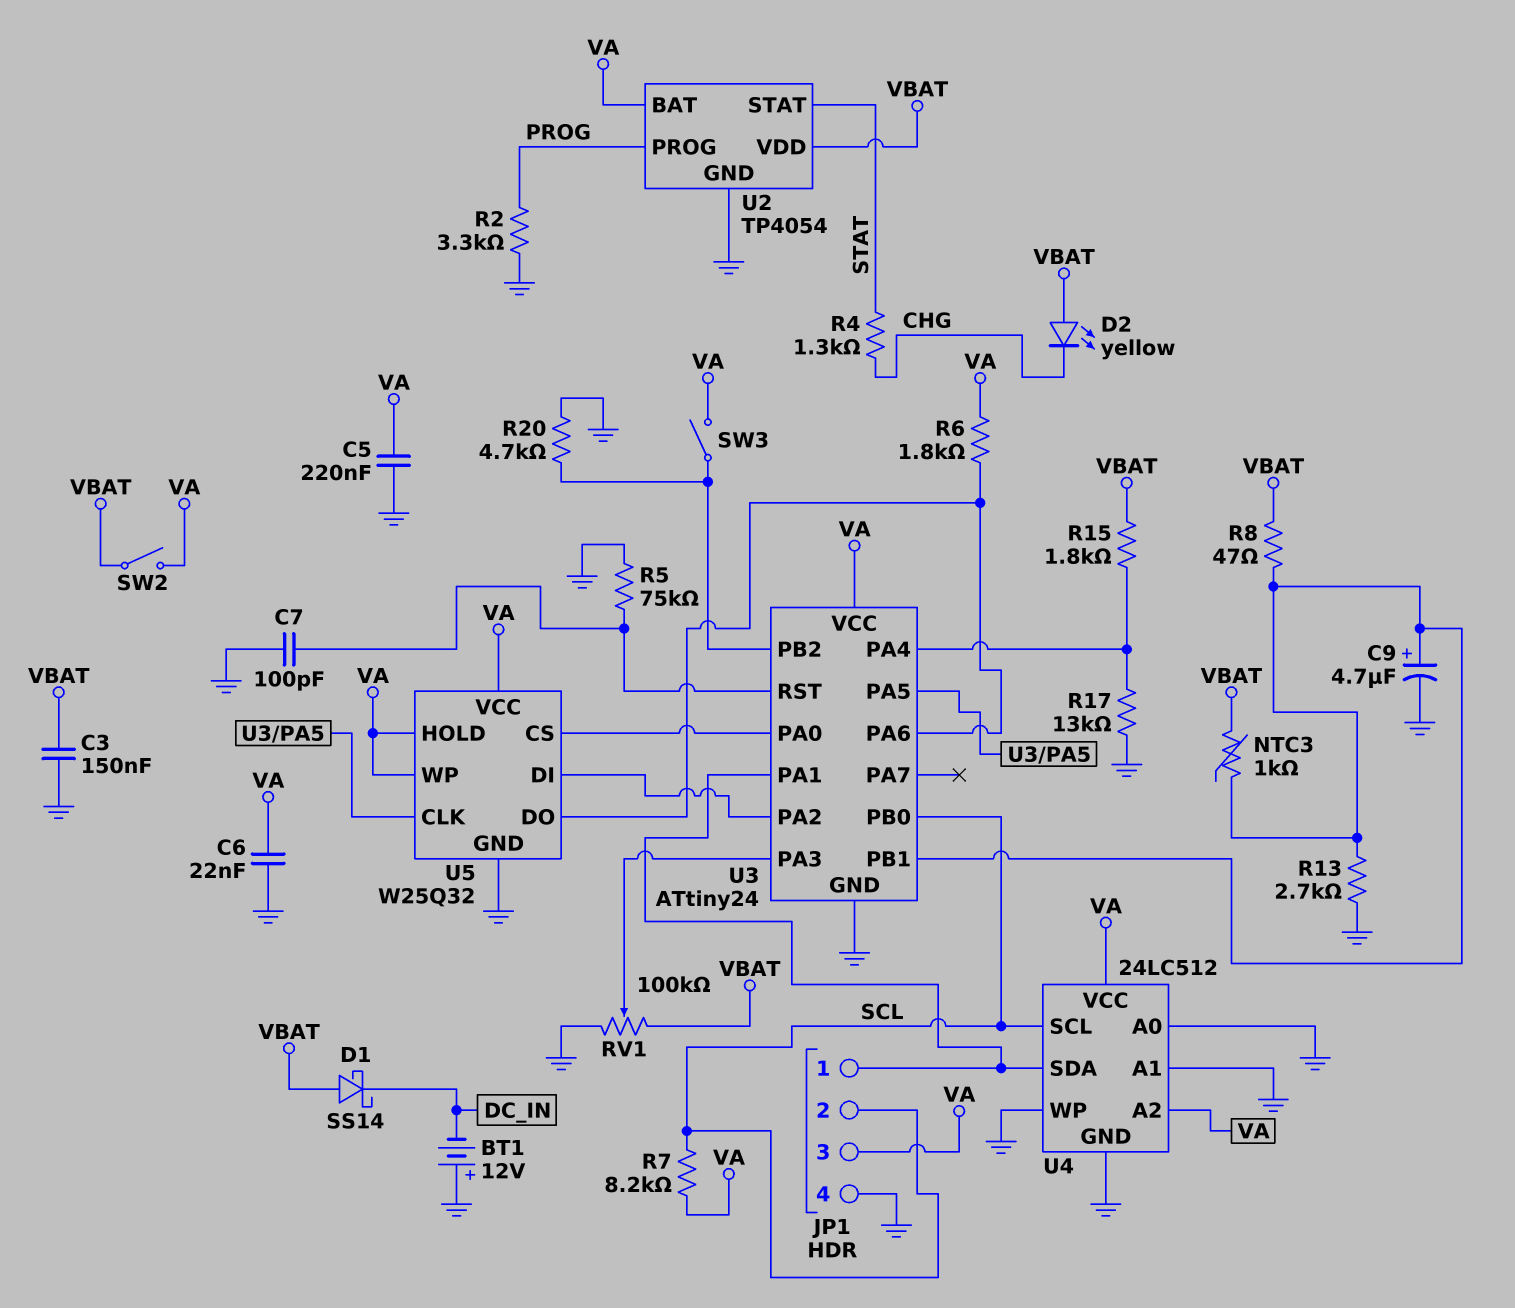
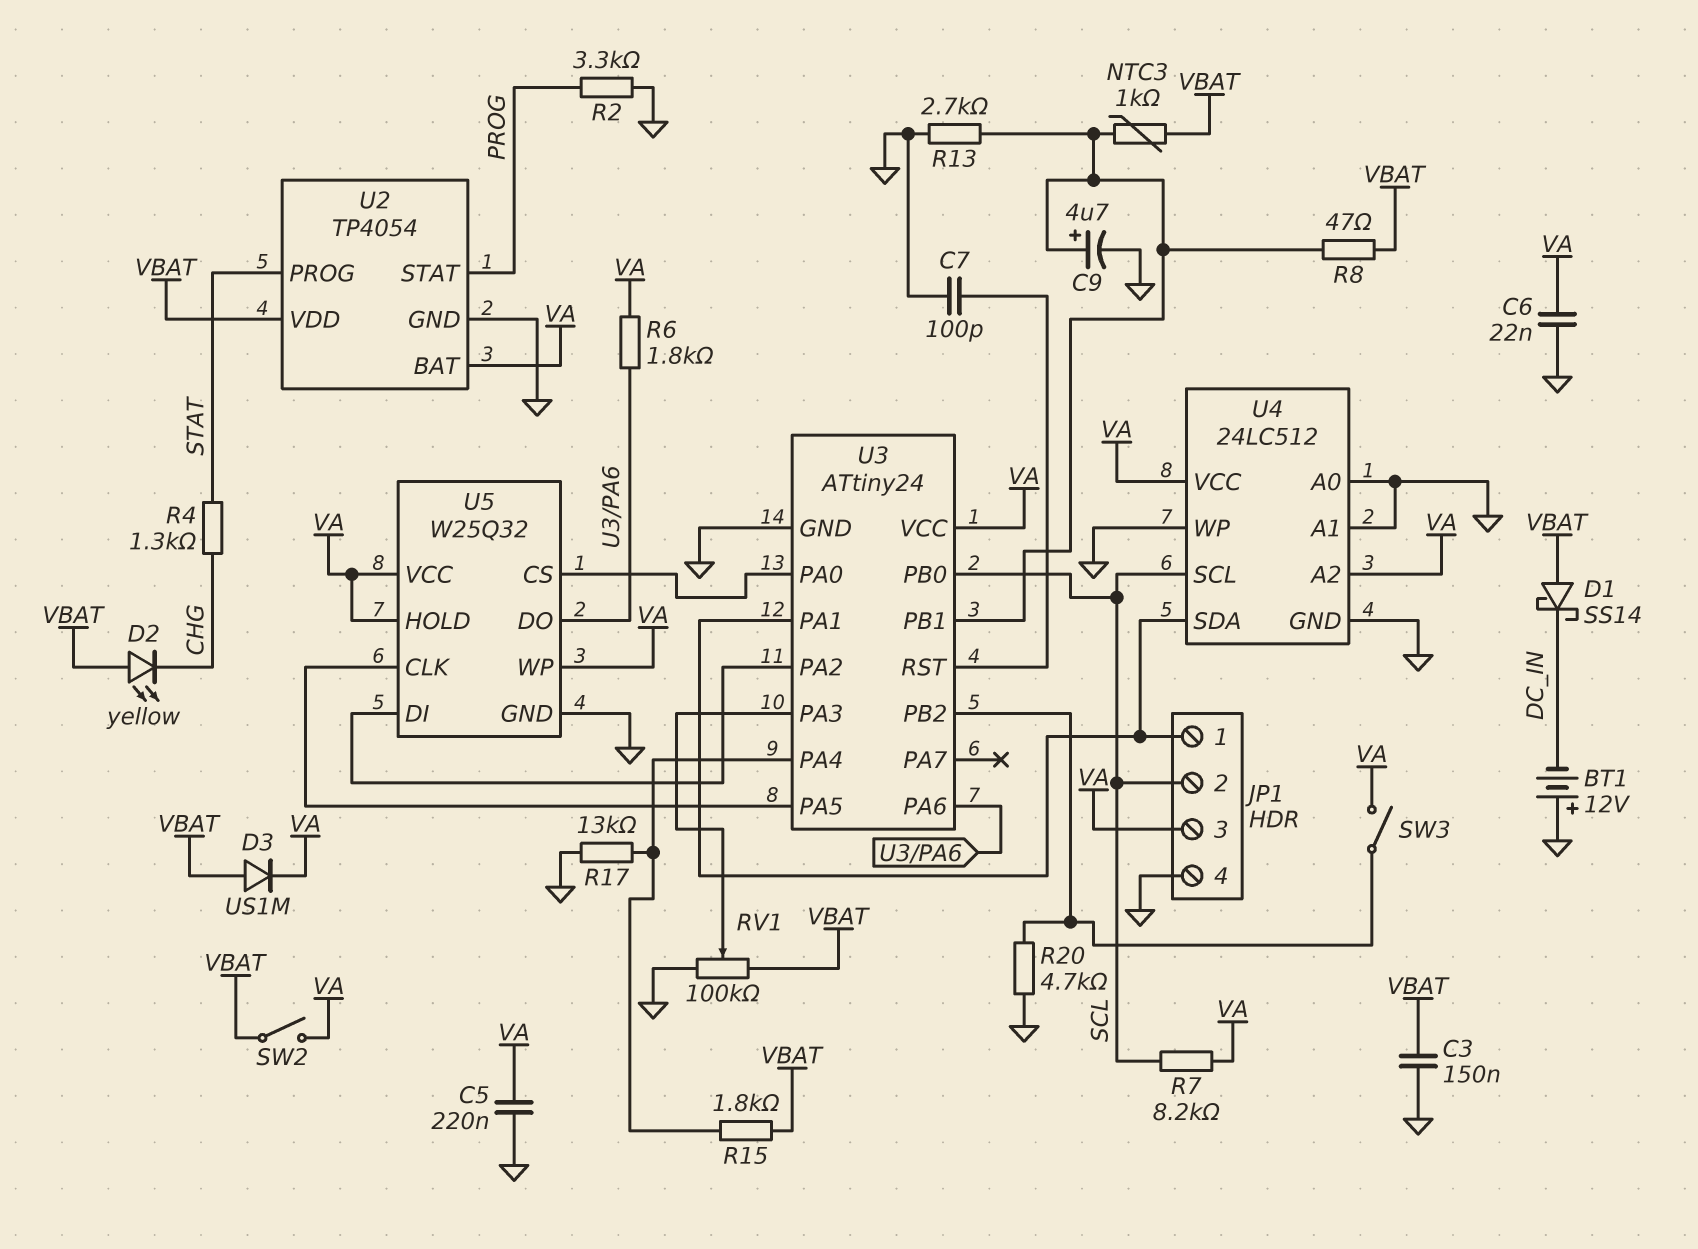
D3: none -> diode US1M (A VBAT, K VA)
R5: 75k (GND, U3/RST) -> none
U2 pin PROG: PROG -> STAT
U2 pin STAT: STAT -> PROG

